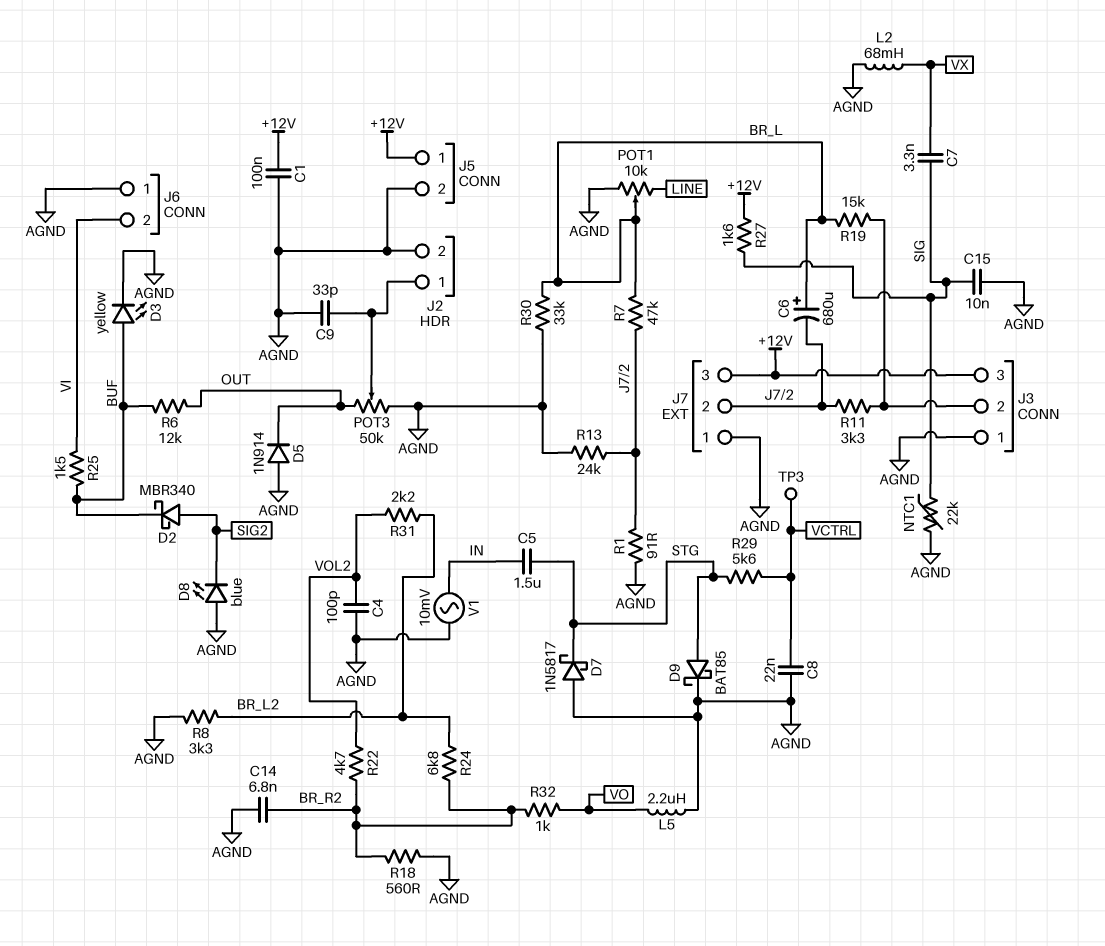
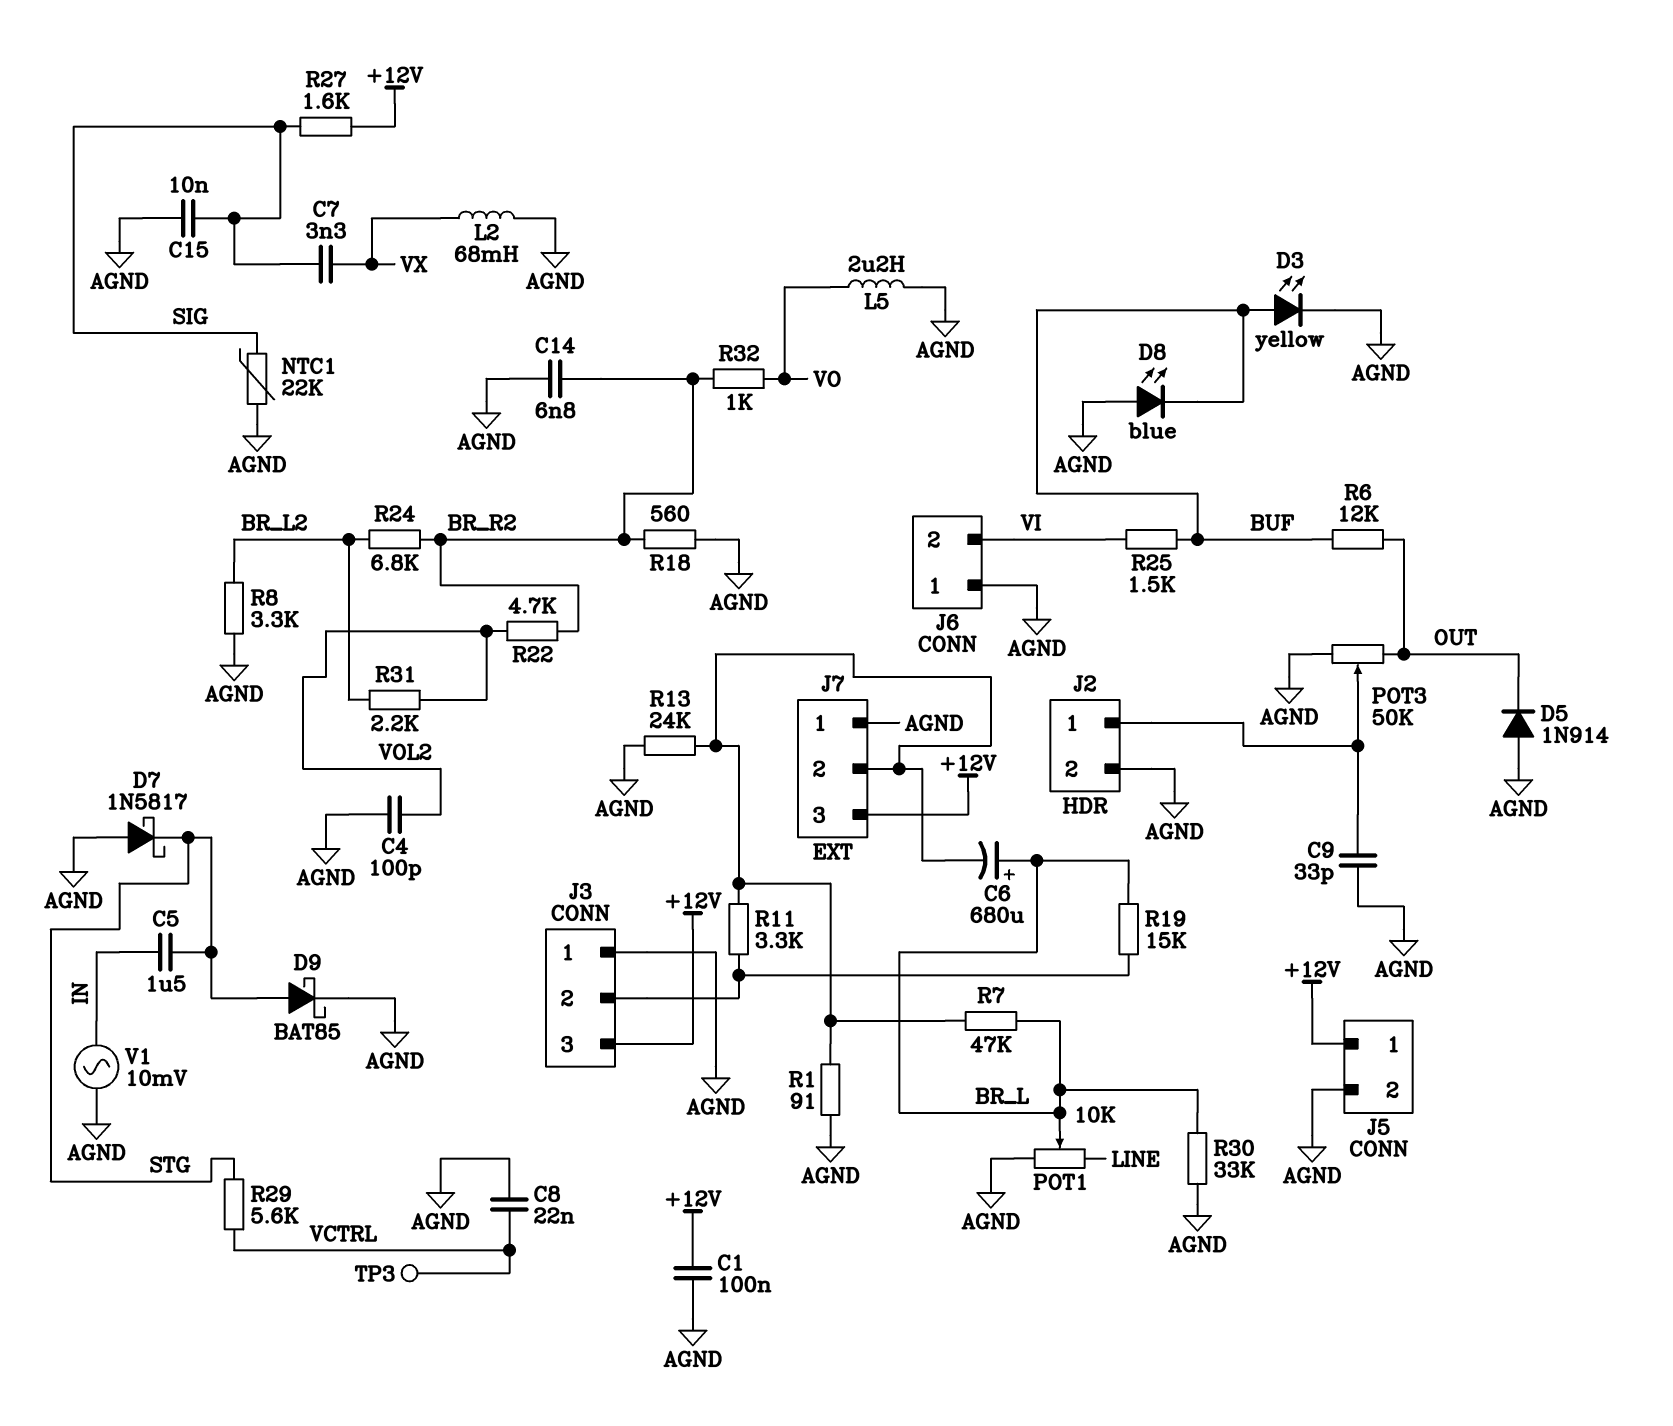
D2: schottky MBR340 (A SIG2, K BUF) -> none
D8: LED blue (A AGND, K SIG2) -> LED blue (A AGND, K BUF)

